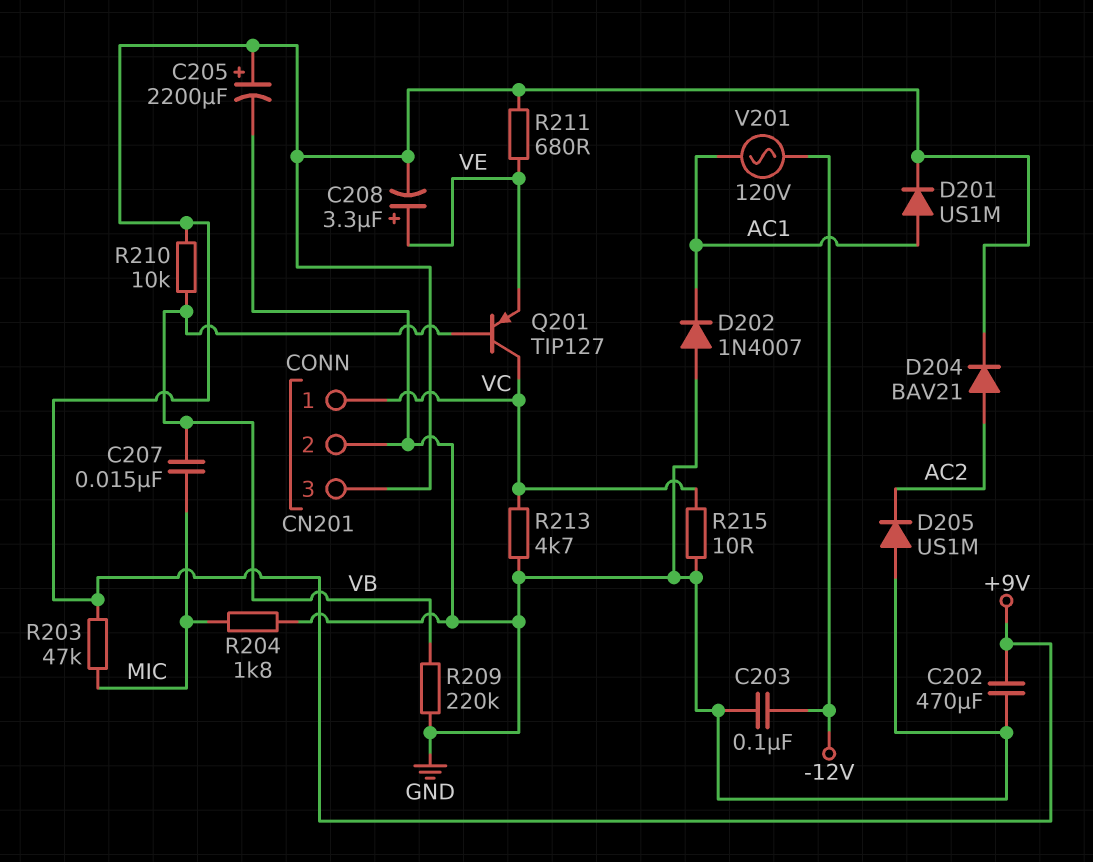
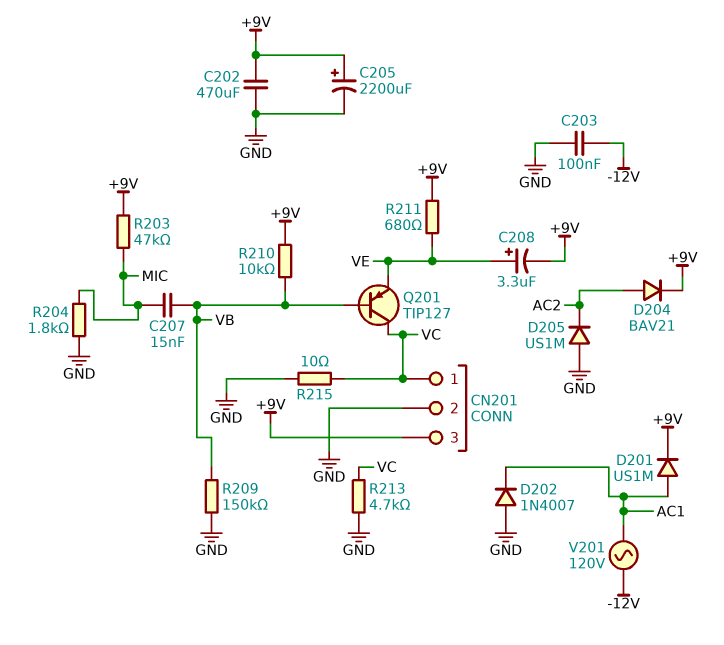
R209: 220k (GND, VB) -> 150k (GND, VB)

